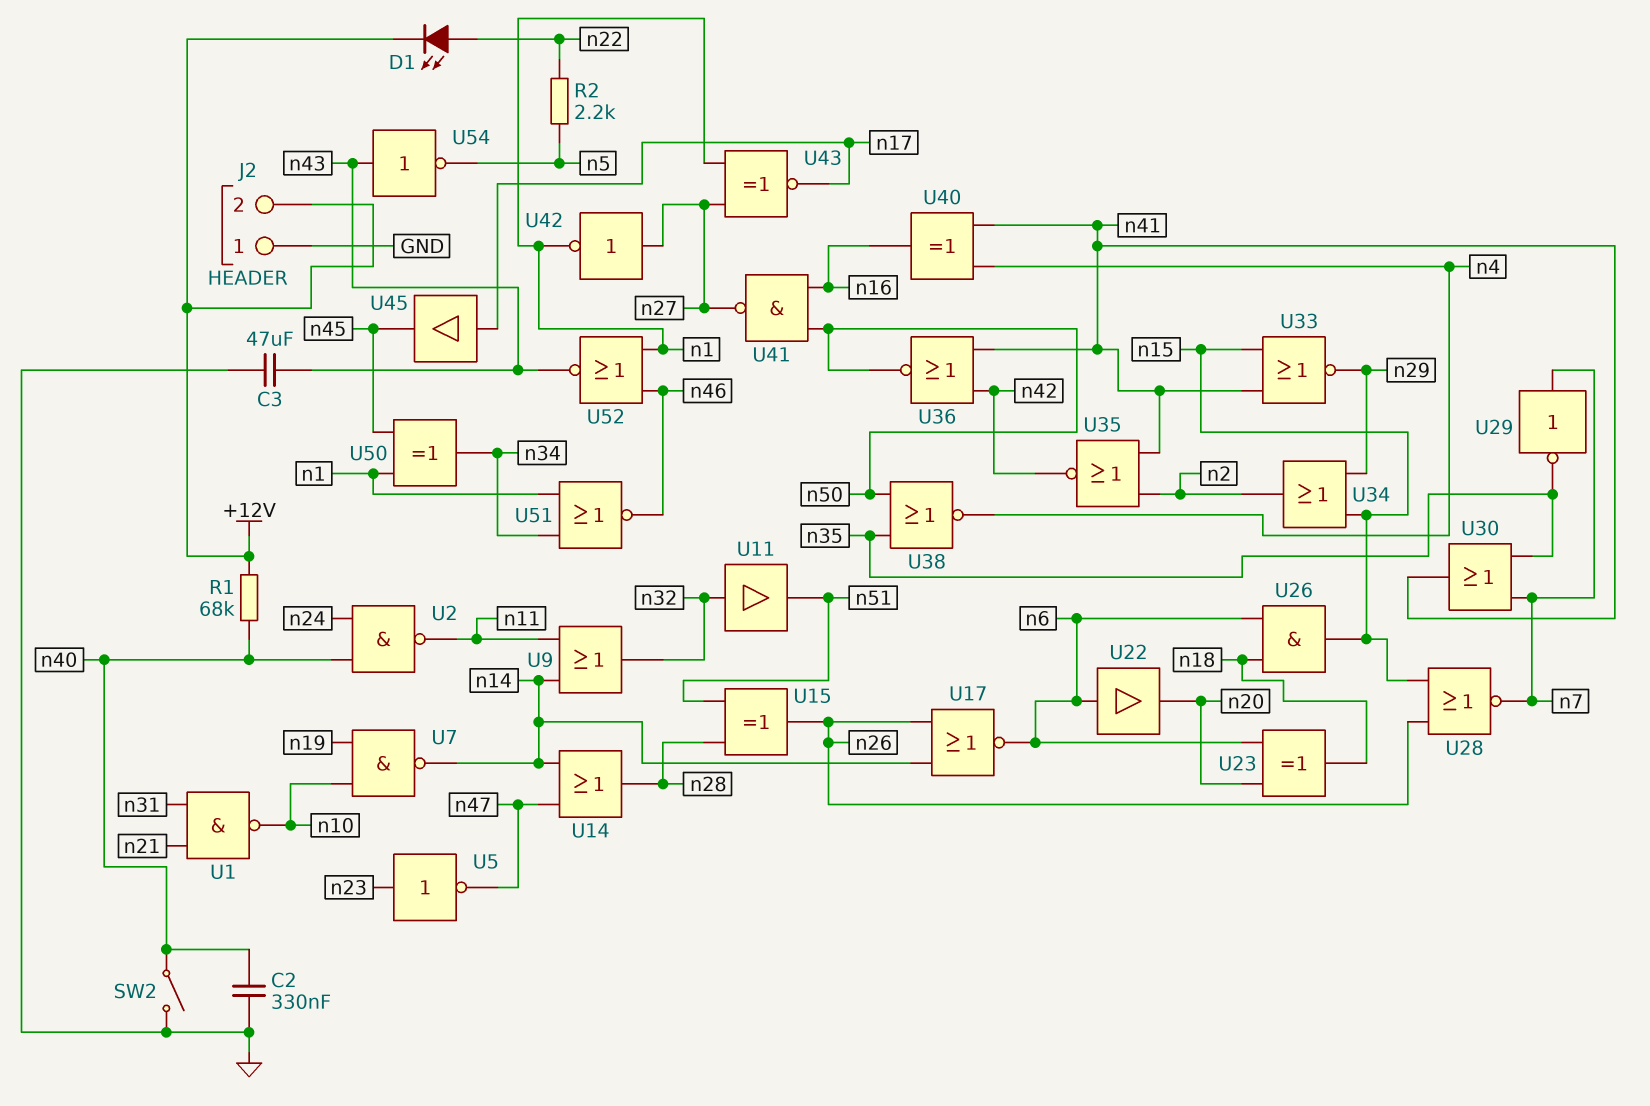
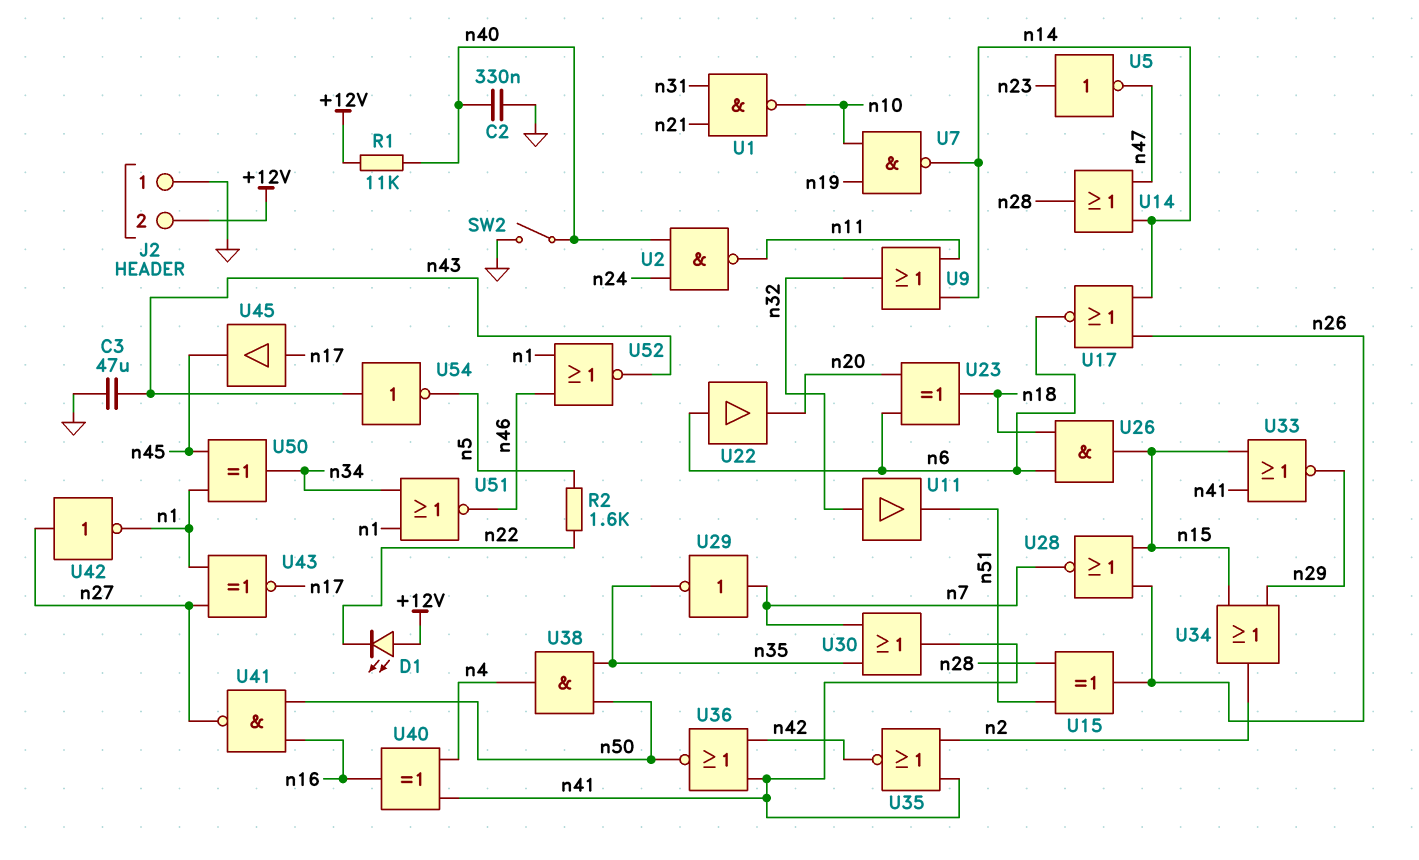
D1: LED (A n22, K +12V) -> LED (A +12V, K n22)
R1: 68k (+12V, n40) -> 11k (+12V, n40)
R2: 2.2k (n5, n22) -> 1.6k (n5, n22)
U38: NOR (in n35, in n50, out n4) -> AND (in n35, in n50, out n4)

